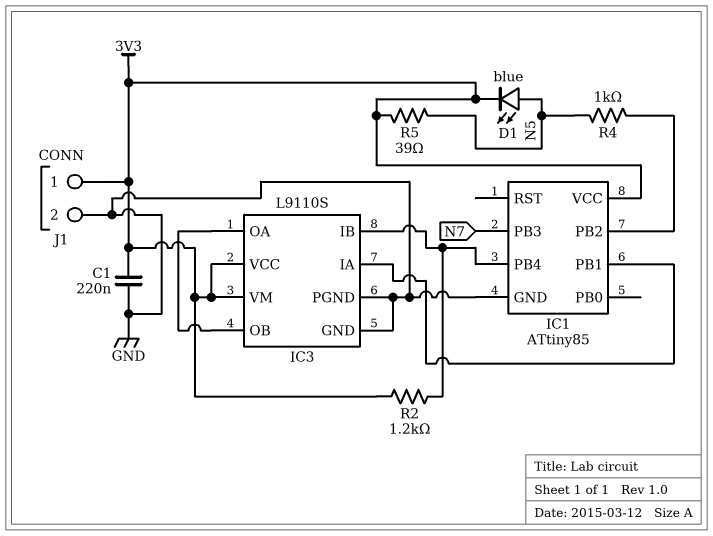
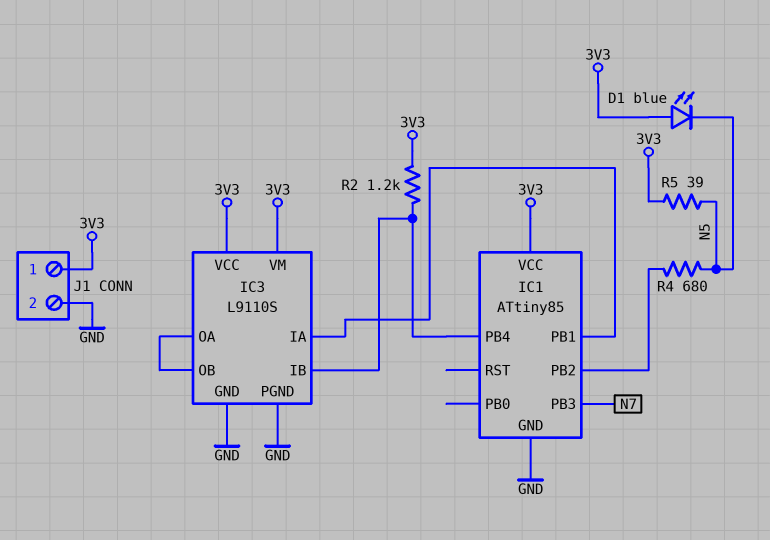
C1: 220nF (3V3, GND) -> none
D1: LED blue (A N5, K 3V3) -> LED blue (A 3V3, K N5)
R4: 1k (IC1/PB2, N5) -> 680 (IC1/PB2, N5)

